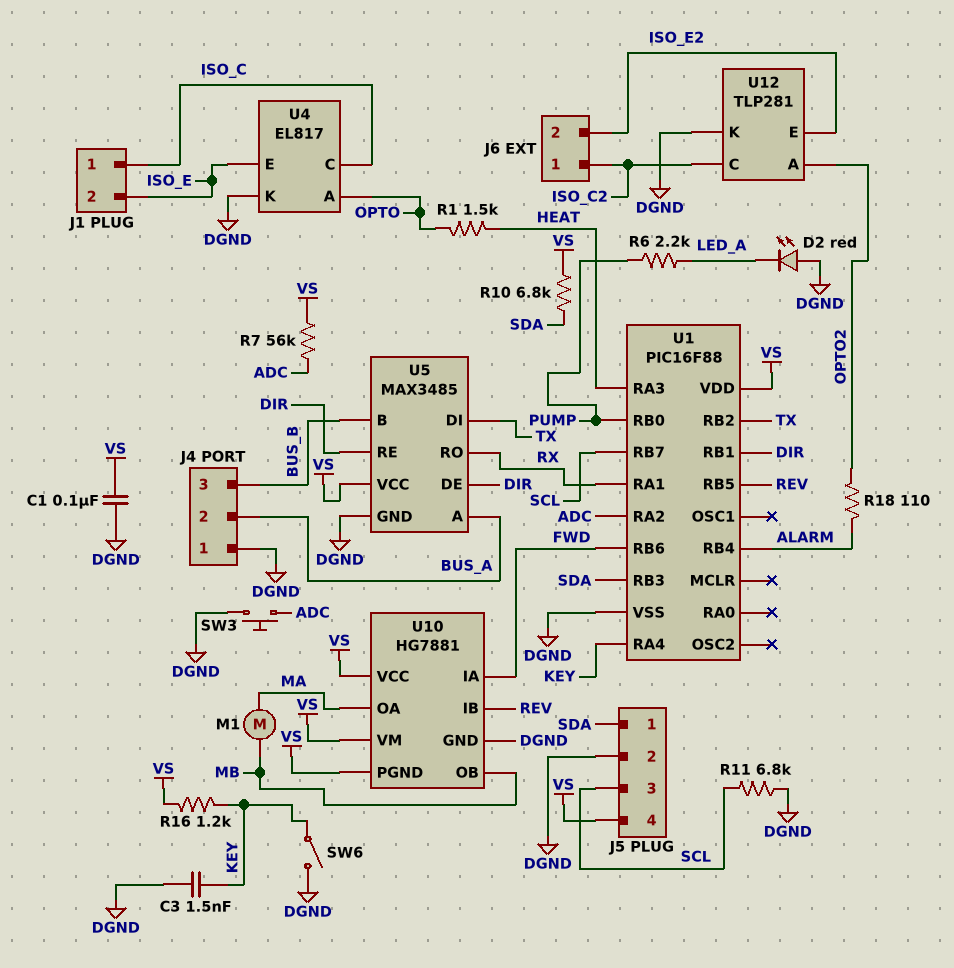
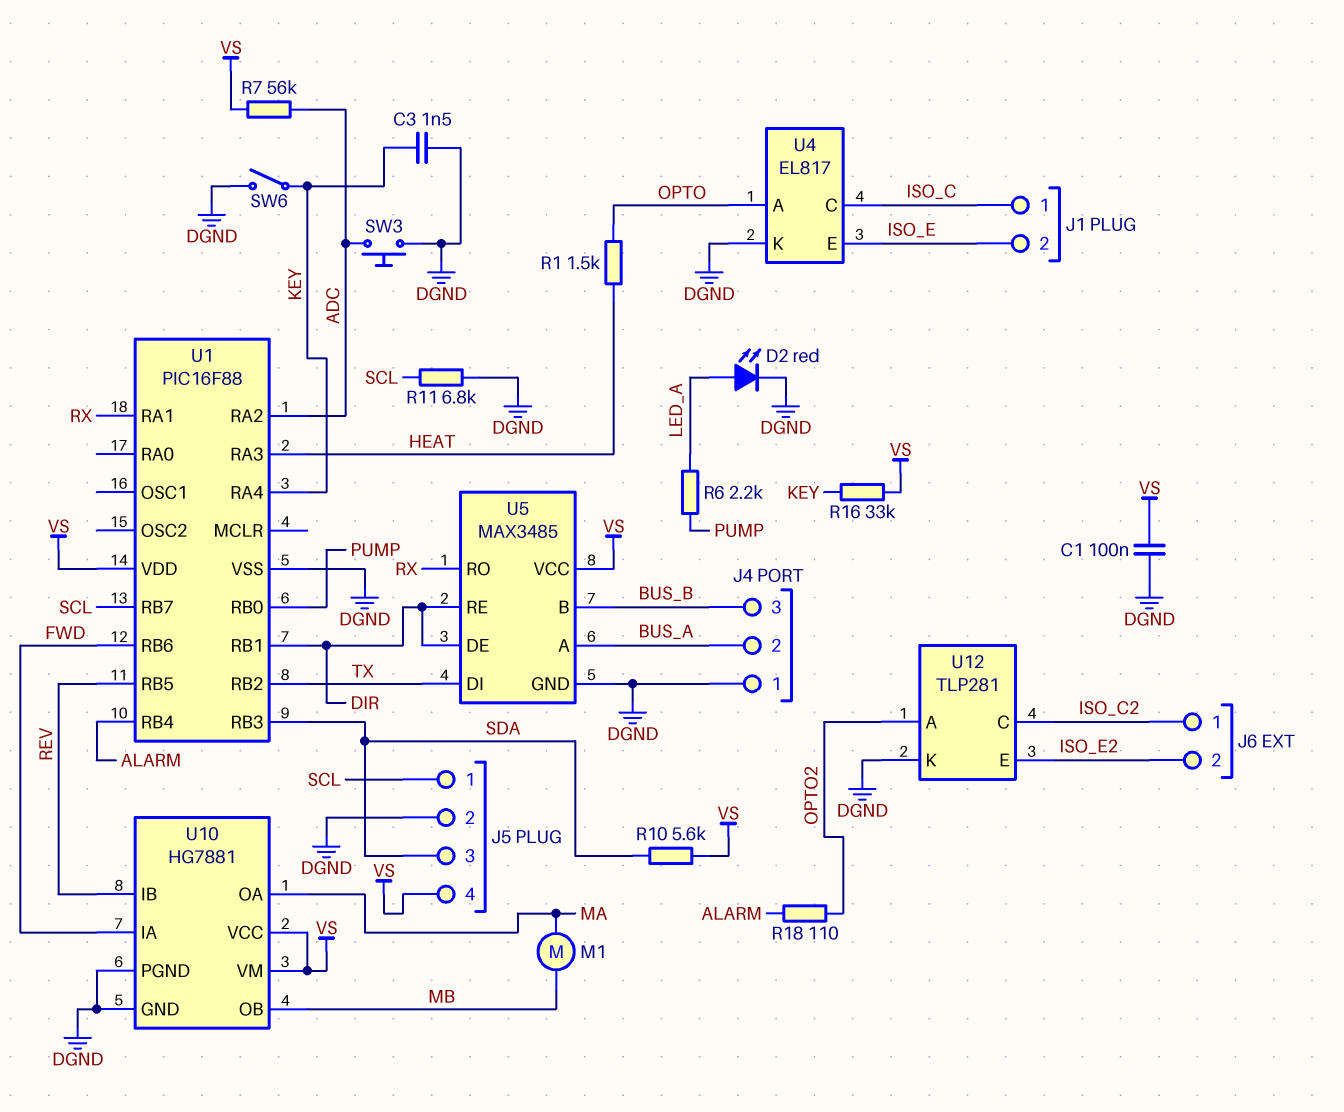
D2: LED red (A DGND, K LED_A) -> LED red (A LED_A, K DGND)
J5 pin 1: SDA -> SCL
J5 pin 3: SCL -> SDA
R10: 6.8k (SDA, VS) -> 5.6k (SDA, VS)
R16: 1.2k (KEY, VS) -> 33k (KEY, VS)
U10 pin PGND: VS -> DGND

